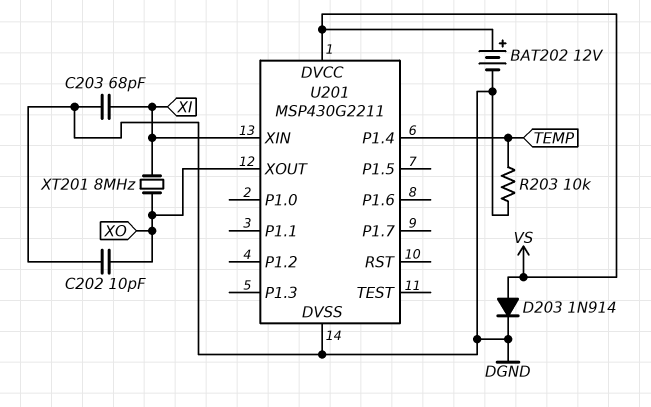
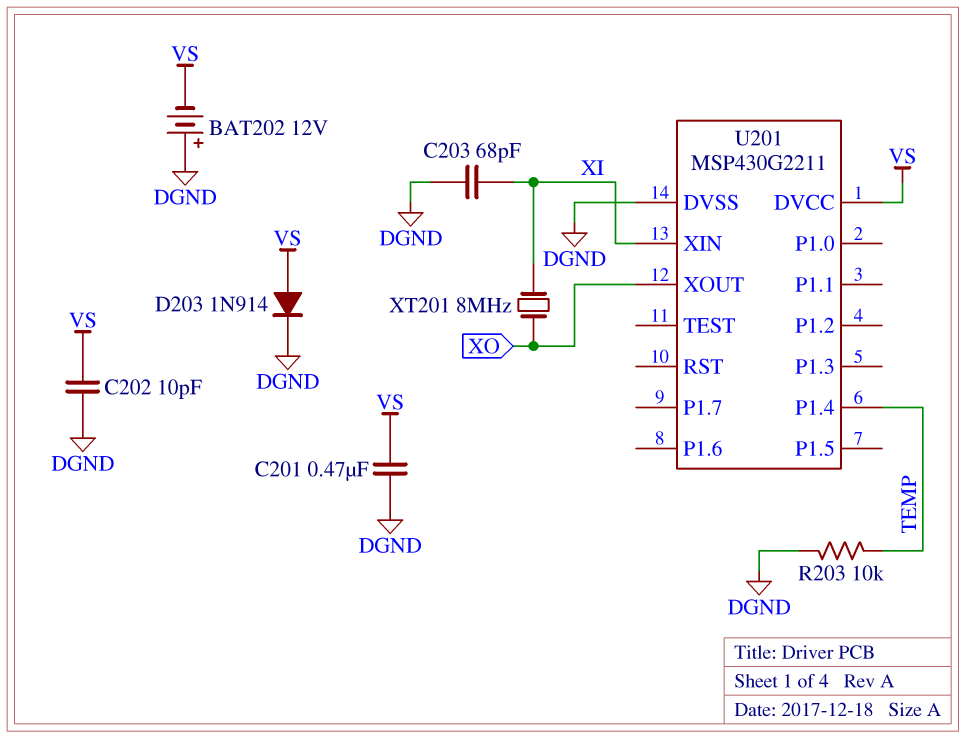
BAT202: 12V (plus VS, minus DGND) -> 12V (plus DGND, minus VS)
C201: none -> 470nF (DGND, VS)
C202: 10pF (DGND, XO) -> 10pF (DGND, VS)

